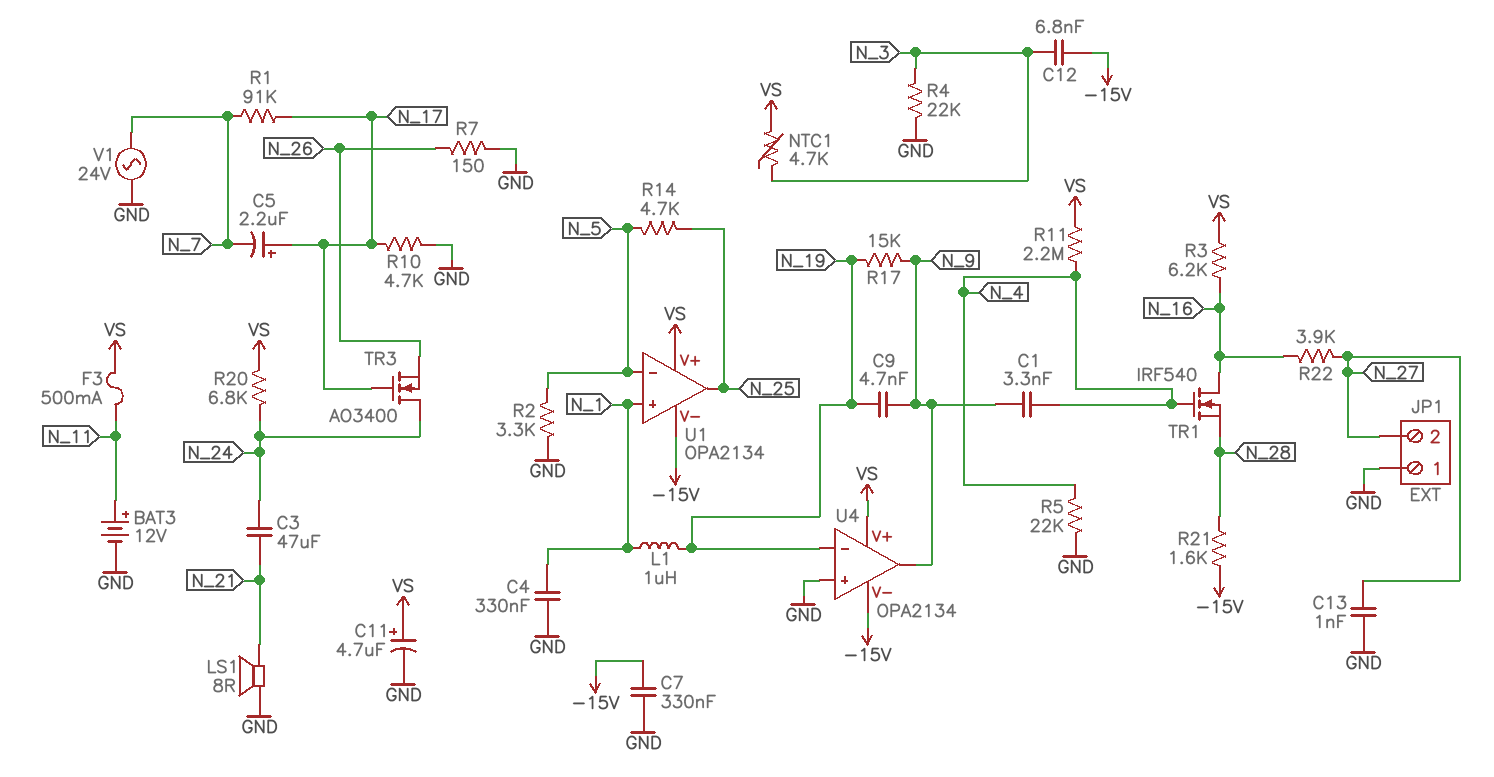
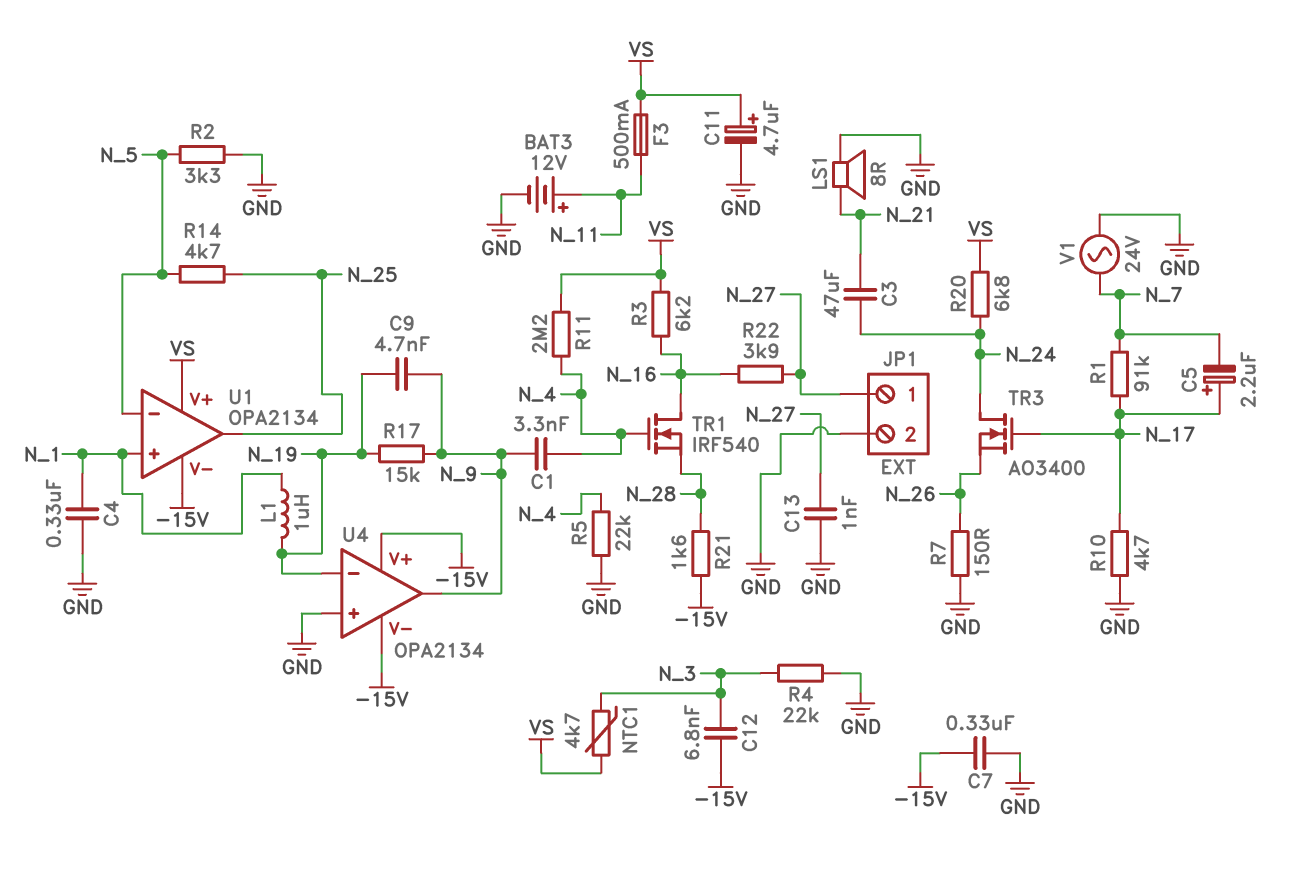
JP1 pin 1: GND -> N_27
JP1 pin 2: N_27 -> GND
U4 pin V+: VS -> -15V

